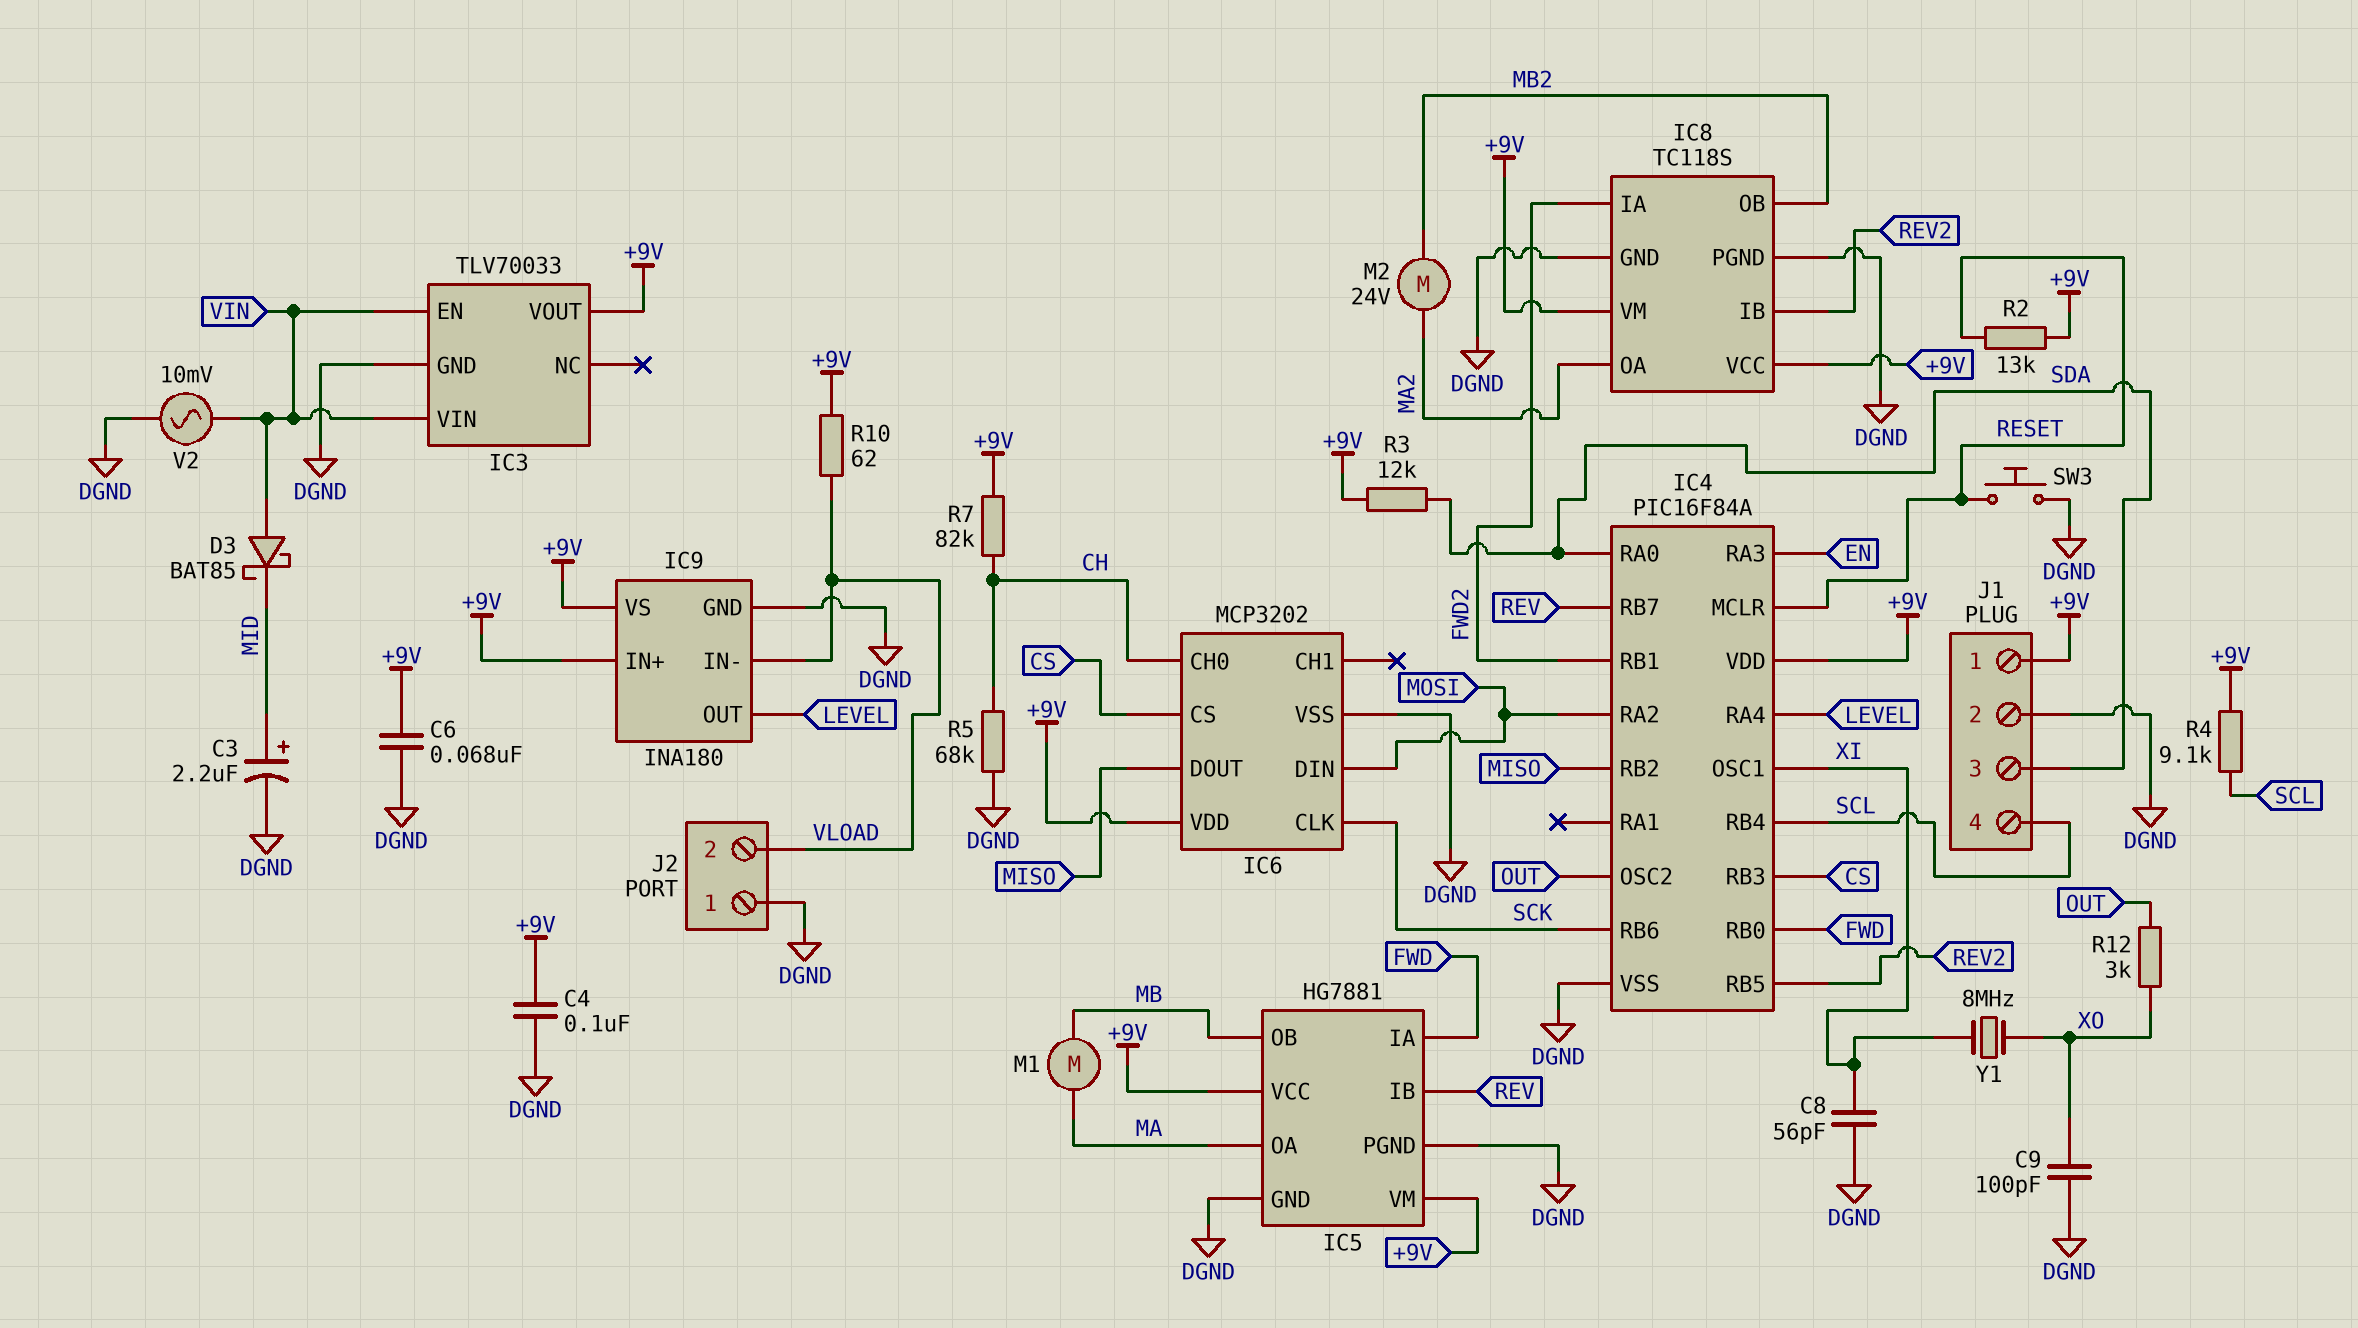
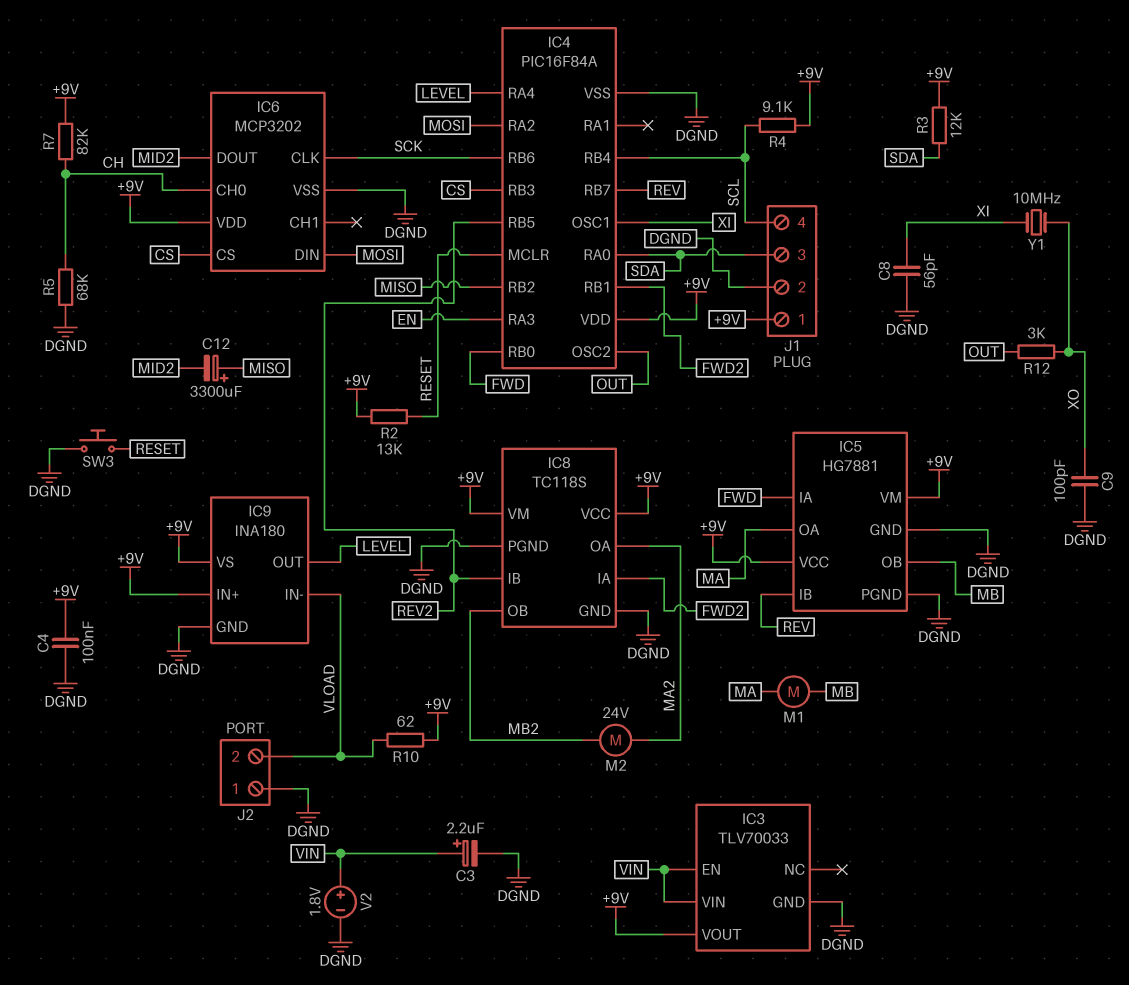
C3: 2.2uF (plus MID, minus DGND) -> 2.2uF (plus VIN, minus DGND)
C6: 68nF (+9V, DGND) -> none
C12: none -> 3300uF (plus MISO, minus MID2)
D3: schottky BAT85 (A VIN, K MID) -> none
IC6 pin DOUT: MISO -> MID2
V2: AC 10mV (DGND, VIN) -> 1.8V (plus VIN, minus DGND)
Y1: 8MHz (XI, XO) -> 10MHz (XI, XO)

